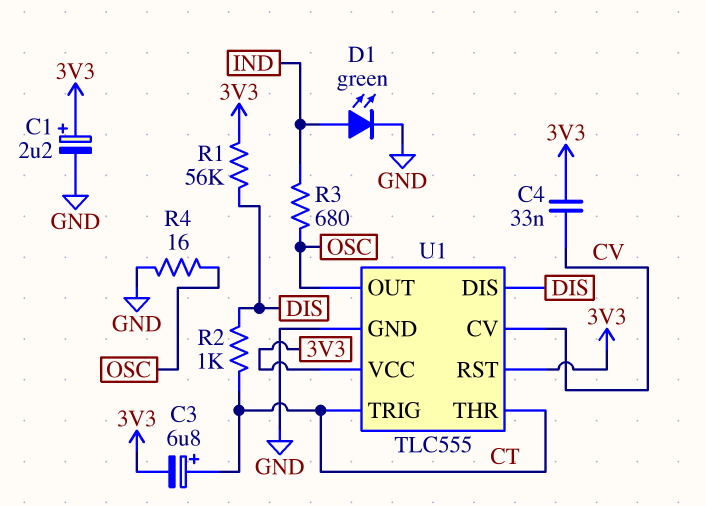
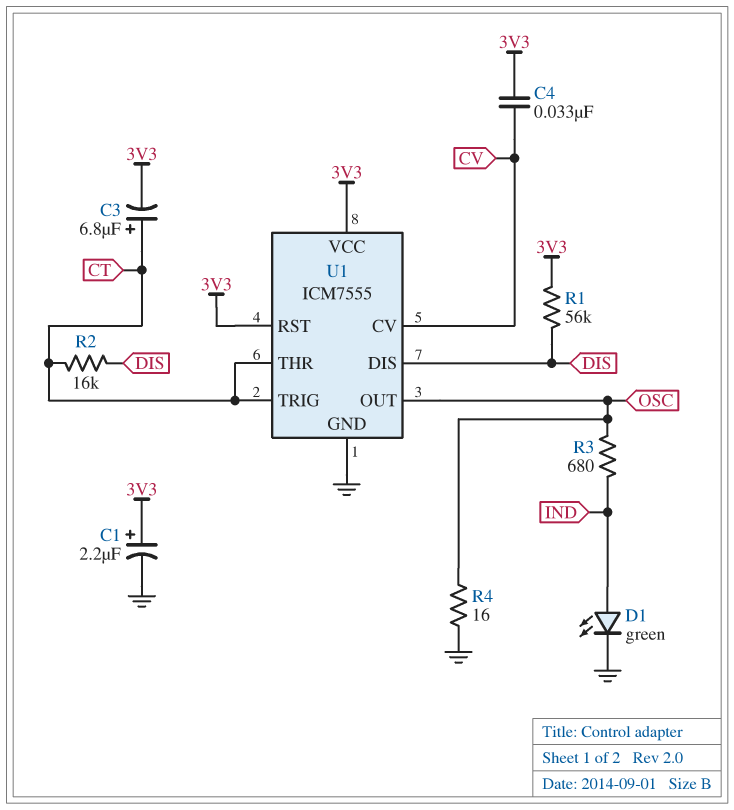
R2: 1k (CT, DIS) -> 16k (CT, DIS)
U1: TLC555 -> ICM7555

